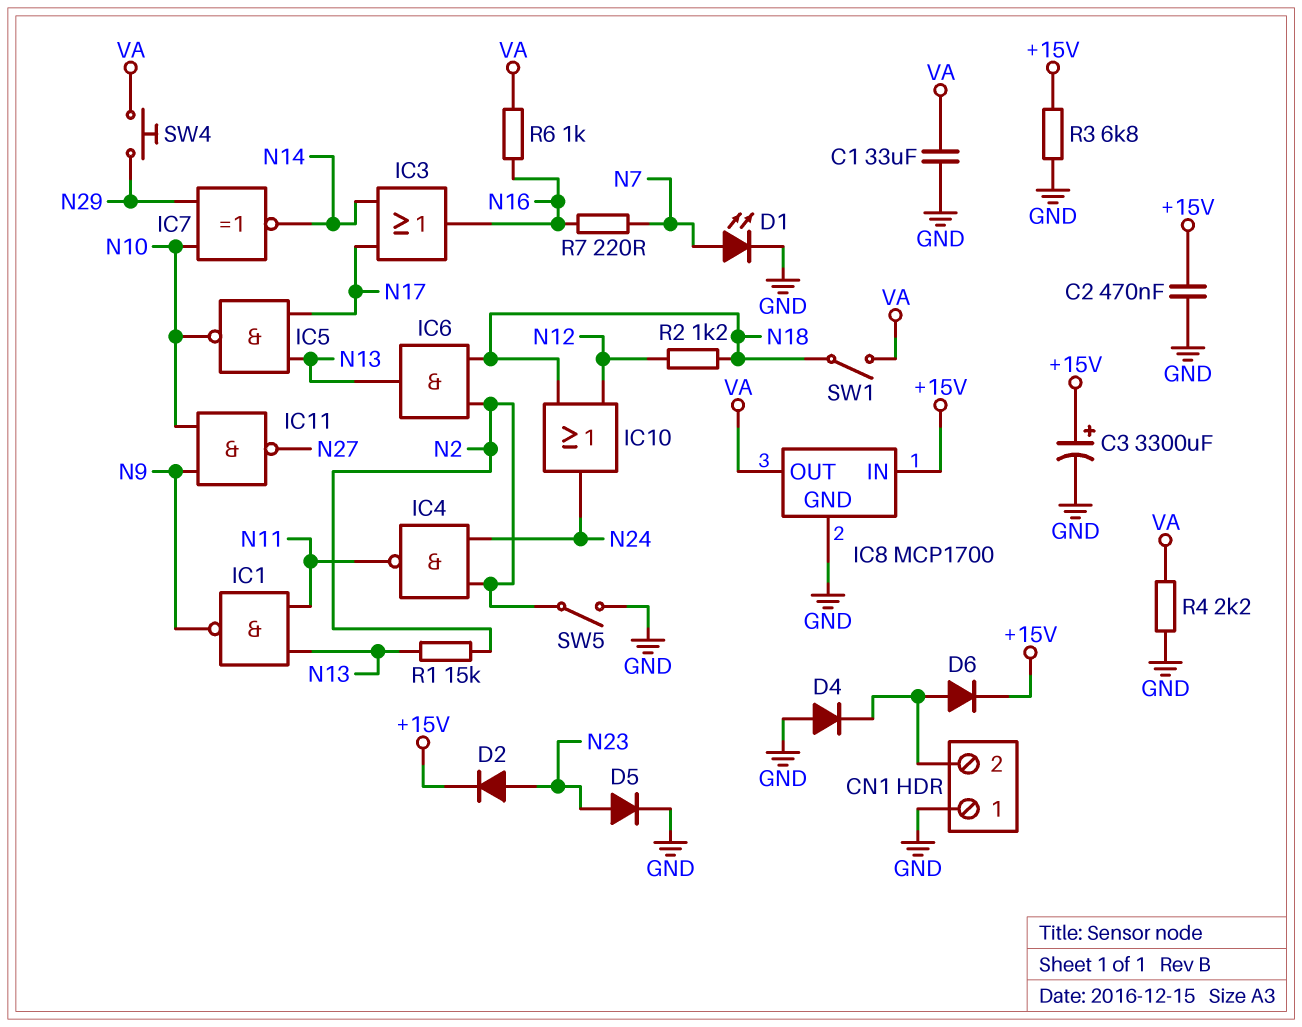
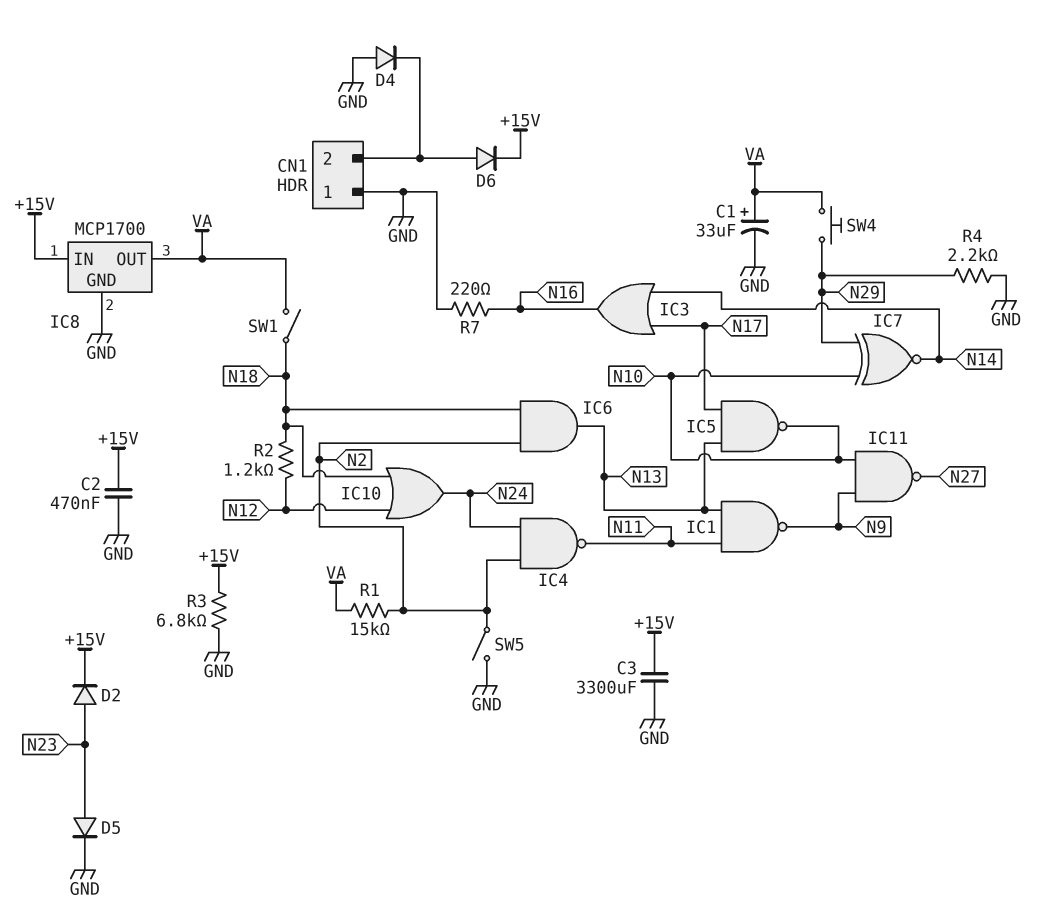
C1: 33uF (GND, VA) -> 33uF (plus VA, minus GND)
C3: 3300uF (plus +15V, minus GND) -> 3300uF (+15V, GND)
D1: LED (A N7, K GND) -> none
R1: 15k (N2, N13) -> 15k (N2, VA)
R4: 2.2k (GND, VA) -> 2.2k (GND, N29)
R6: 1k (N16, VA) -> none
R7: 220 (N7, N16) -> 220 (GND, N16)

